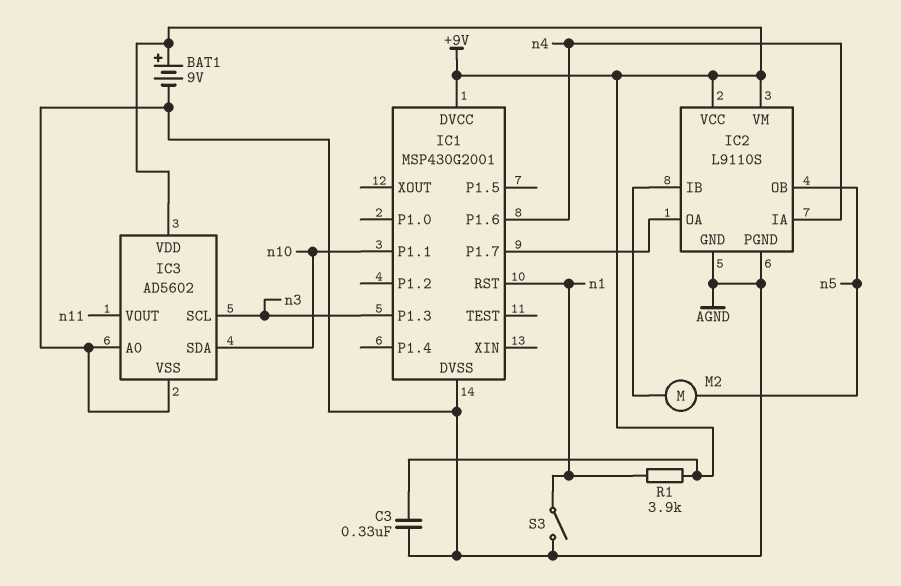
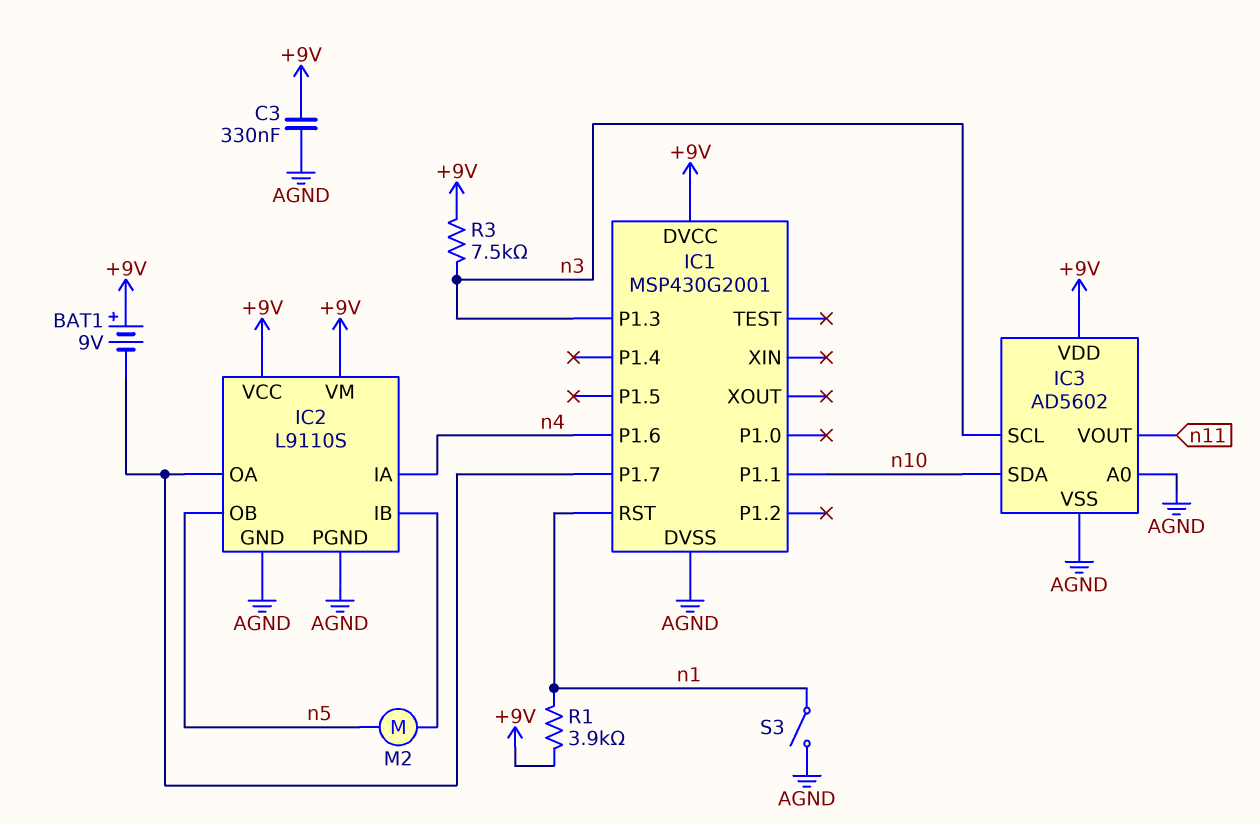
BAT1: 9V (plus +9V, minus AGND) -> 9V (plus +9V, minus IC1/P1.7)
R3: none -> 7.5k (+9V, n3)

